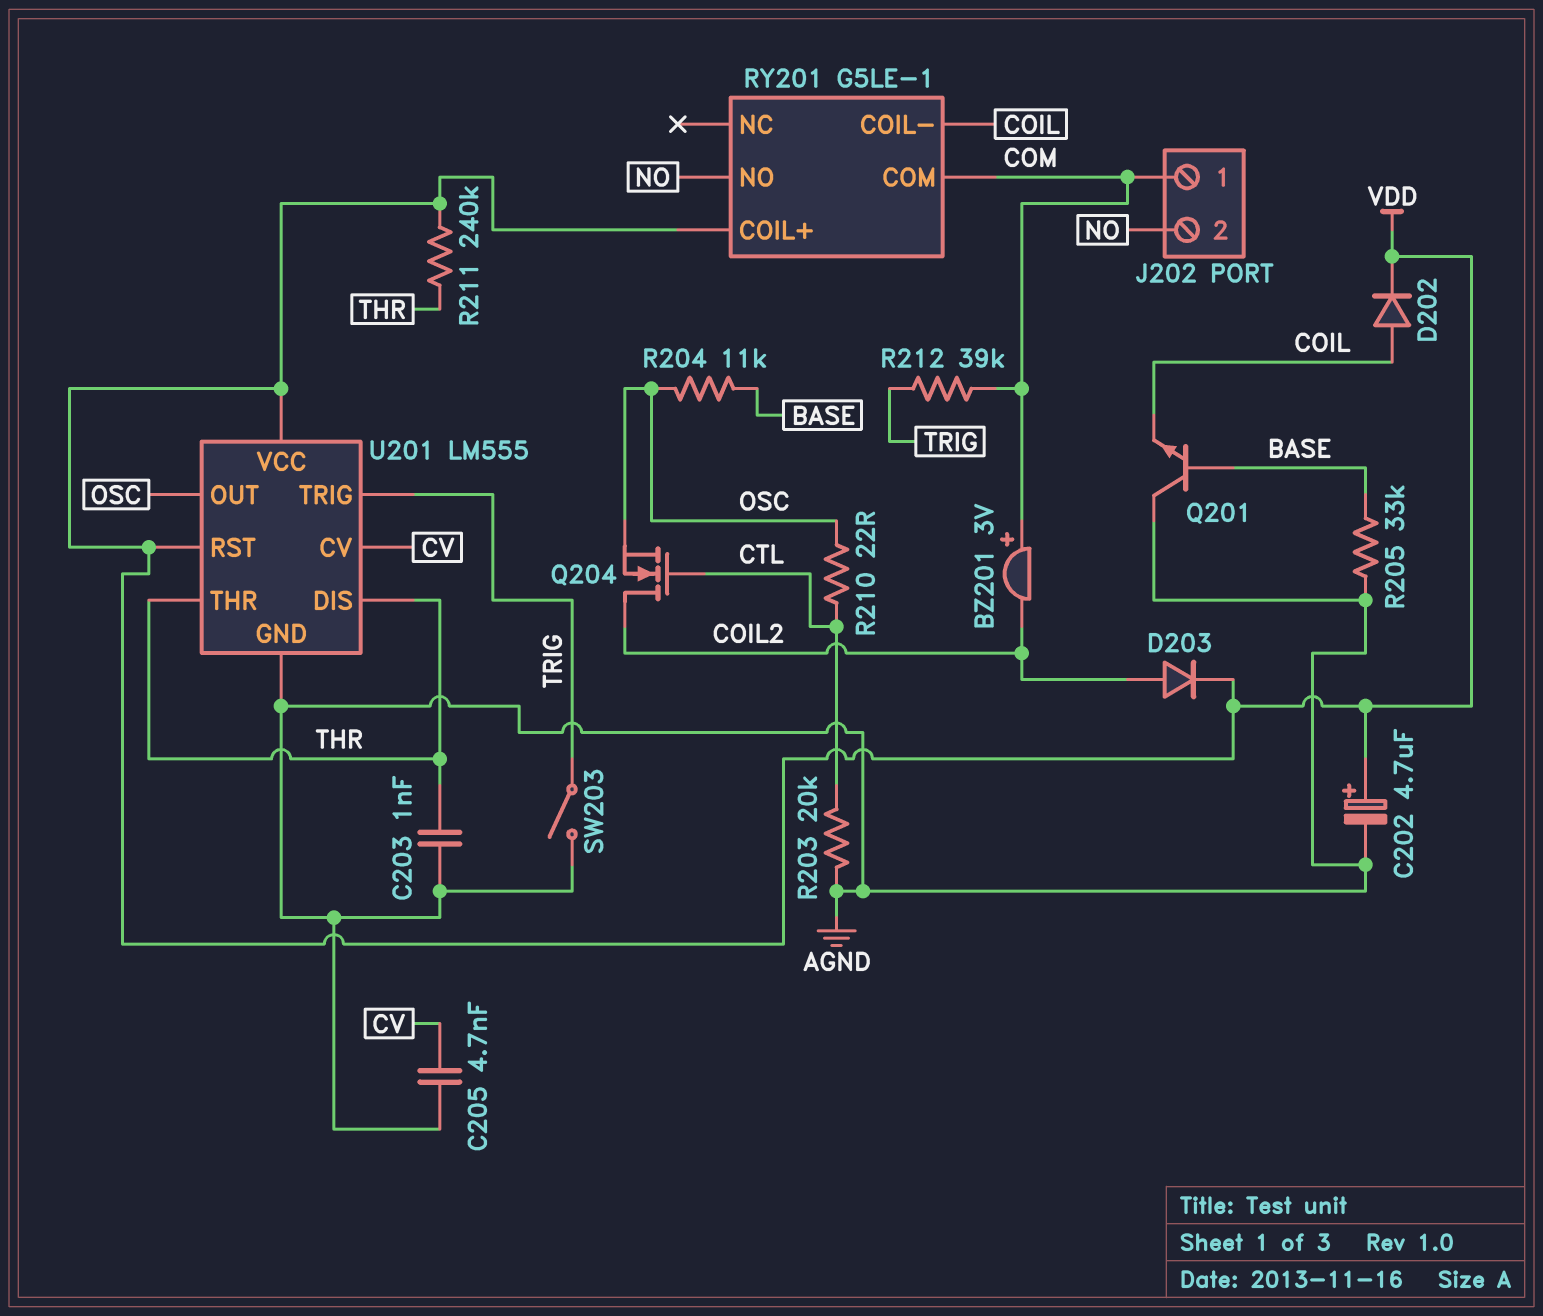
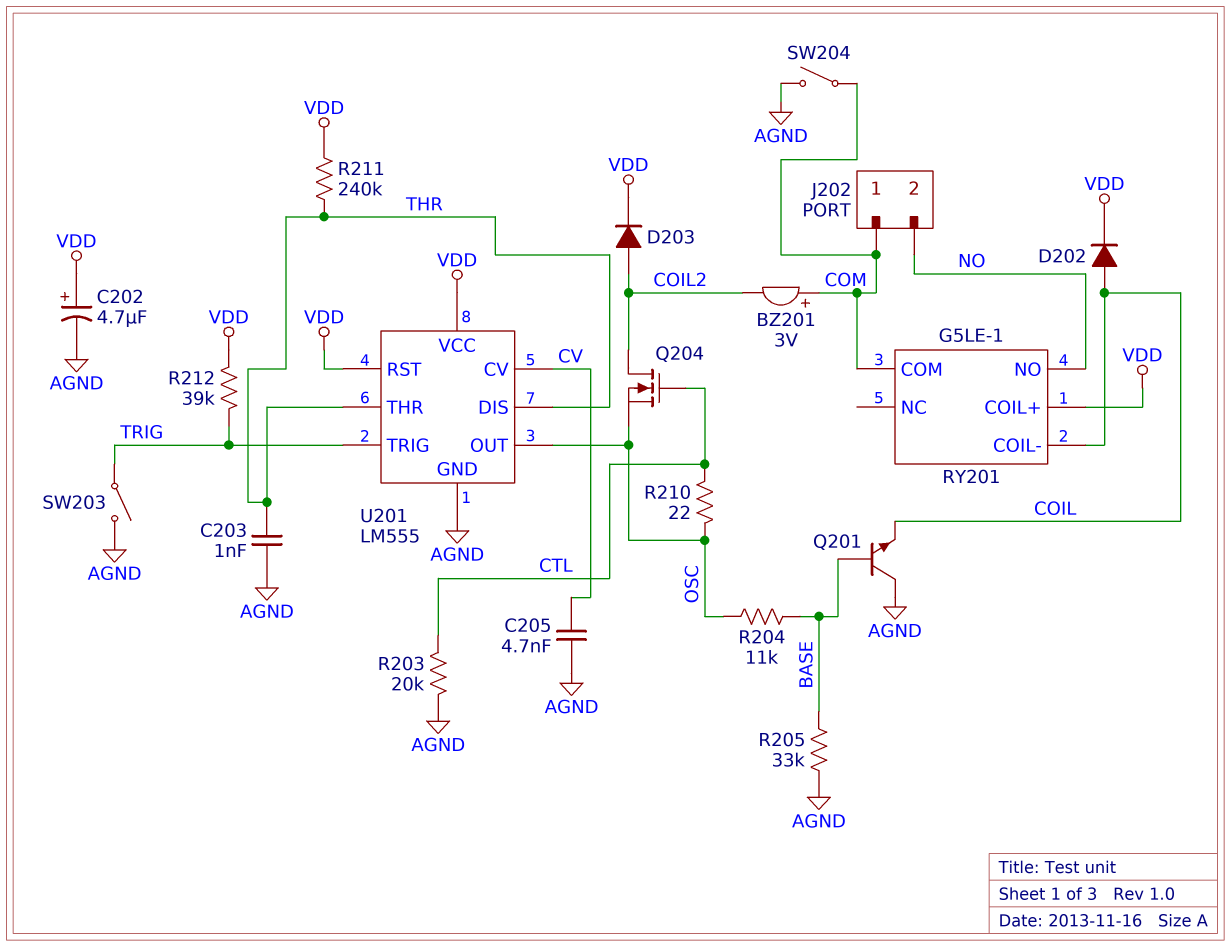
R212: 39k (COM, TRIG) -> 39k (TRIG, VDD)
SW204: none -> switch (AGND, COM)

